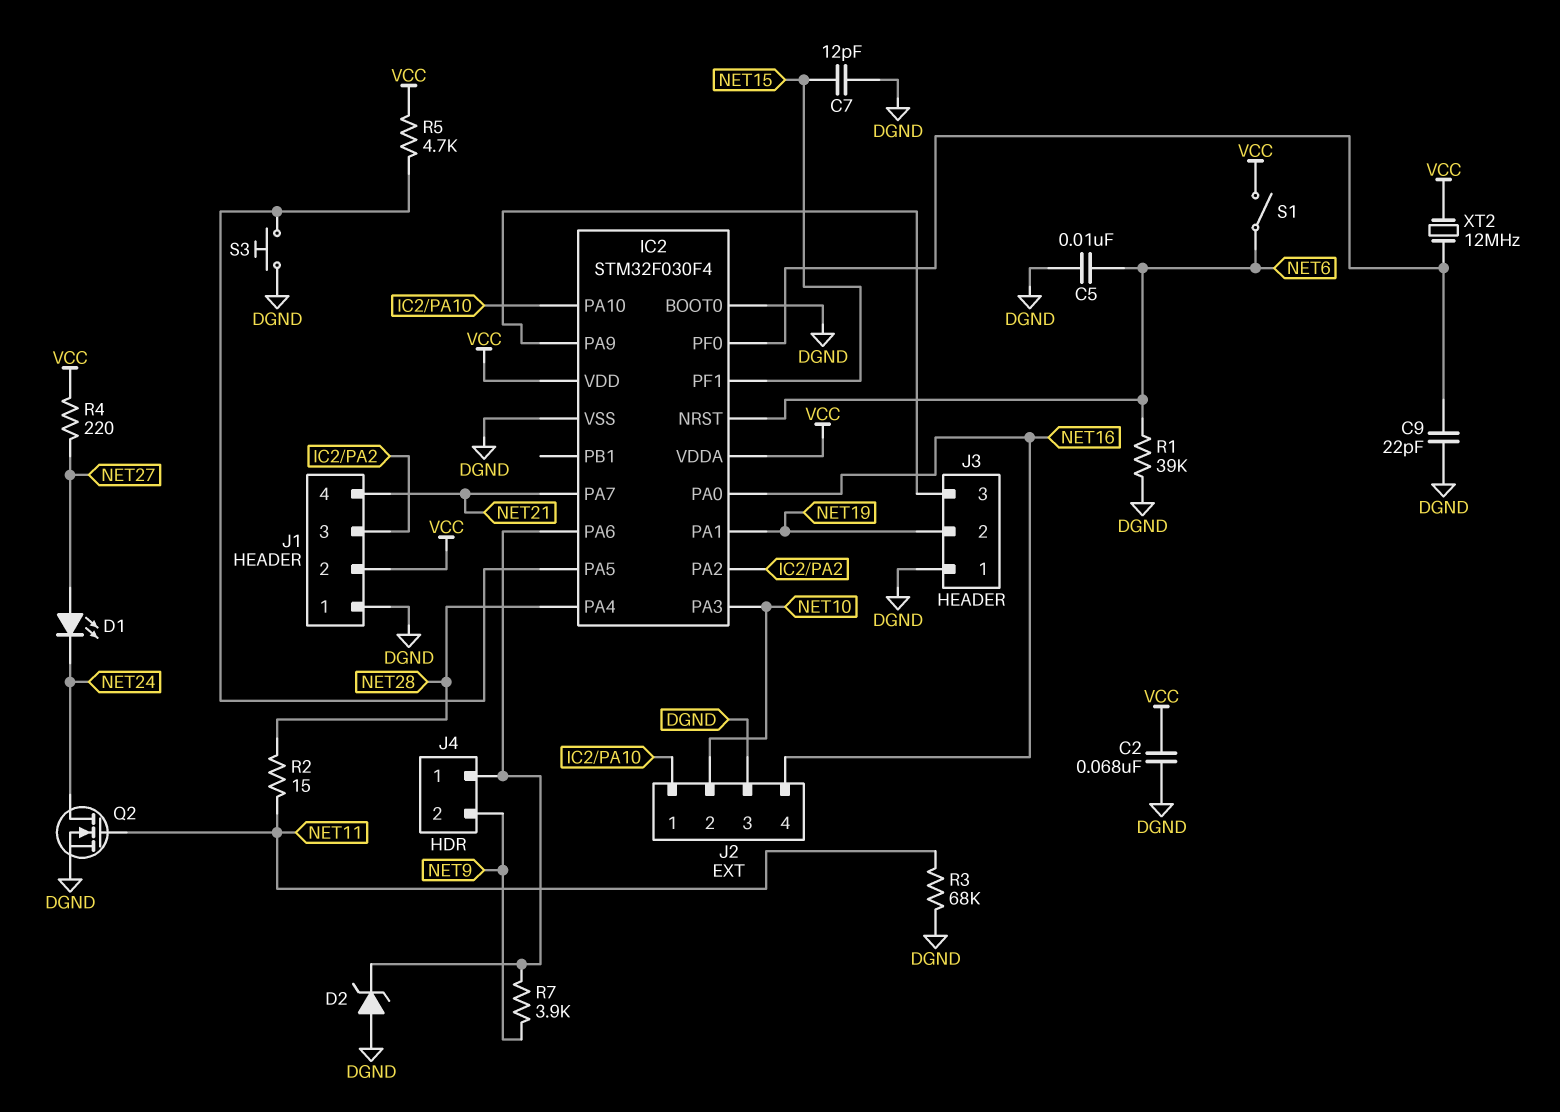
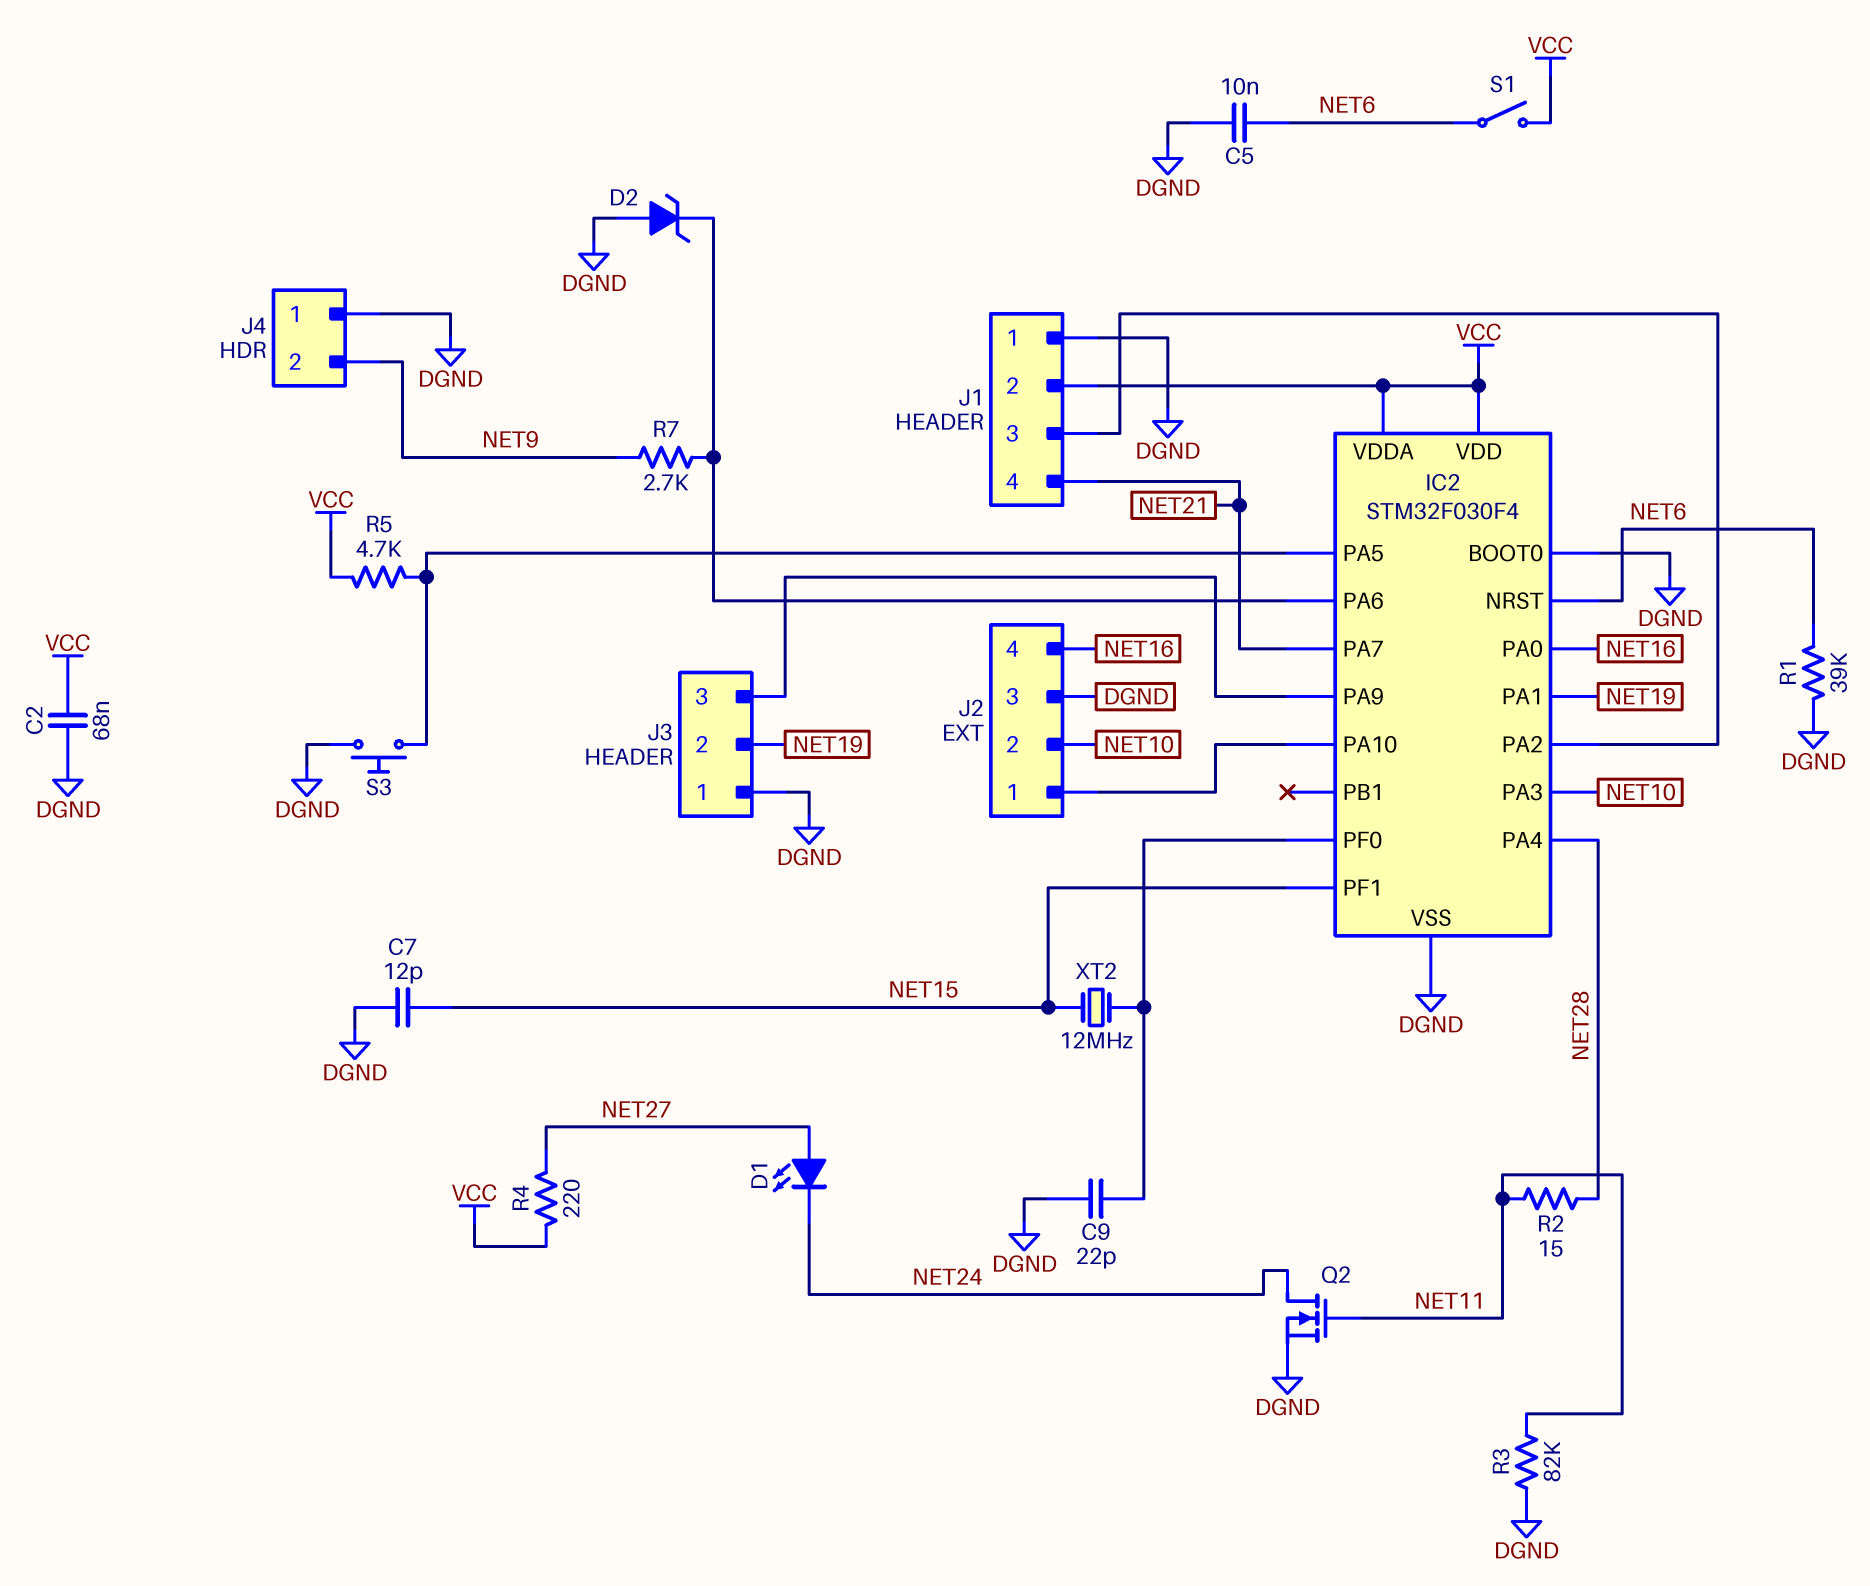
J4 pin 1: IC2/PA6 -> DGND
R3: 68k (DGND, NET11) -> 82k (DGND, NET11)
R7: 3.9k (IC2/PA6, NET9) -> 2.7k (IC2/PA6, NET9)
XT2: 12MHz (IC2/PF0, VCC) -> 12MHz (IC2/PF0, NET15)

